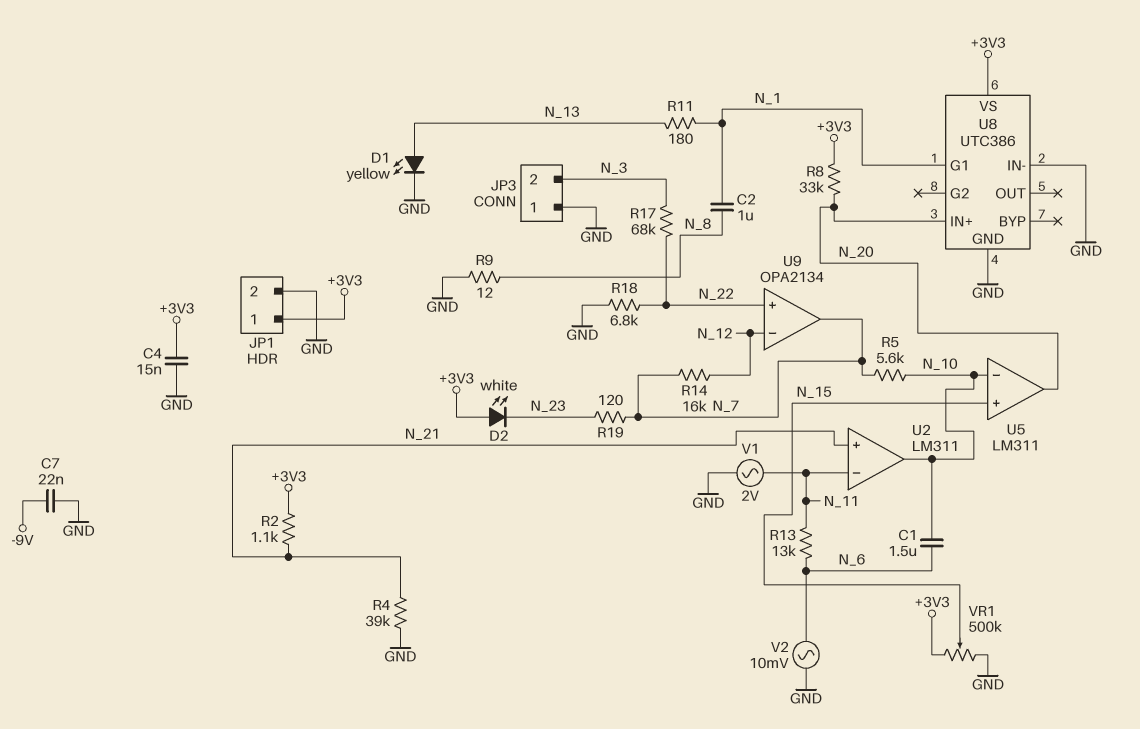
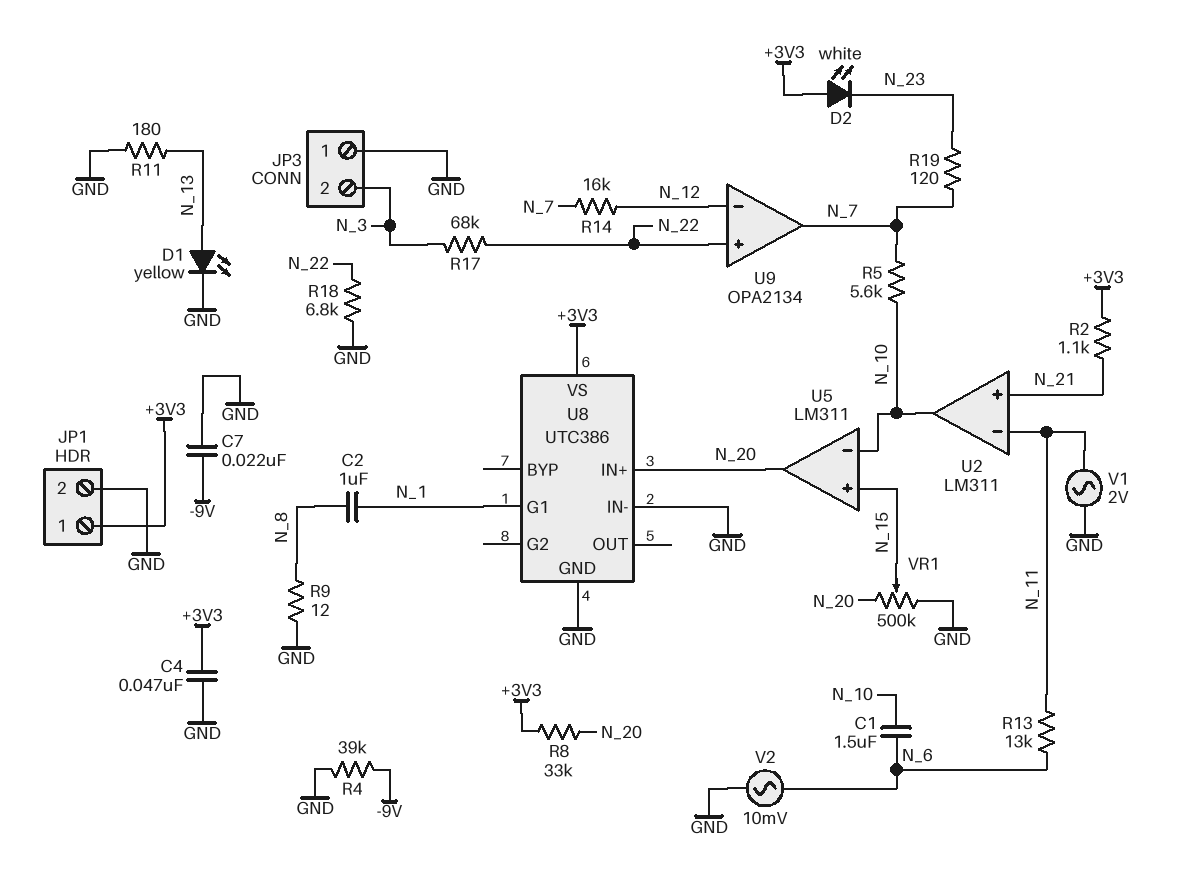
C4: 15nF (+3V3, GND) -> 47nF (+3V3, GND)
R4: 39k (GND, N_21) -> 39k (-9V, GND)
R11: 180 (N_1, N_13) -> 180 (GND, N_13)
VR1: 500k (+3V3, GND, wiper N_15) -> 500k (GND, N_20, wiper N_15)

